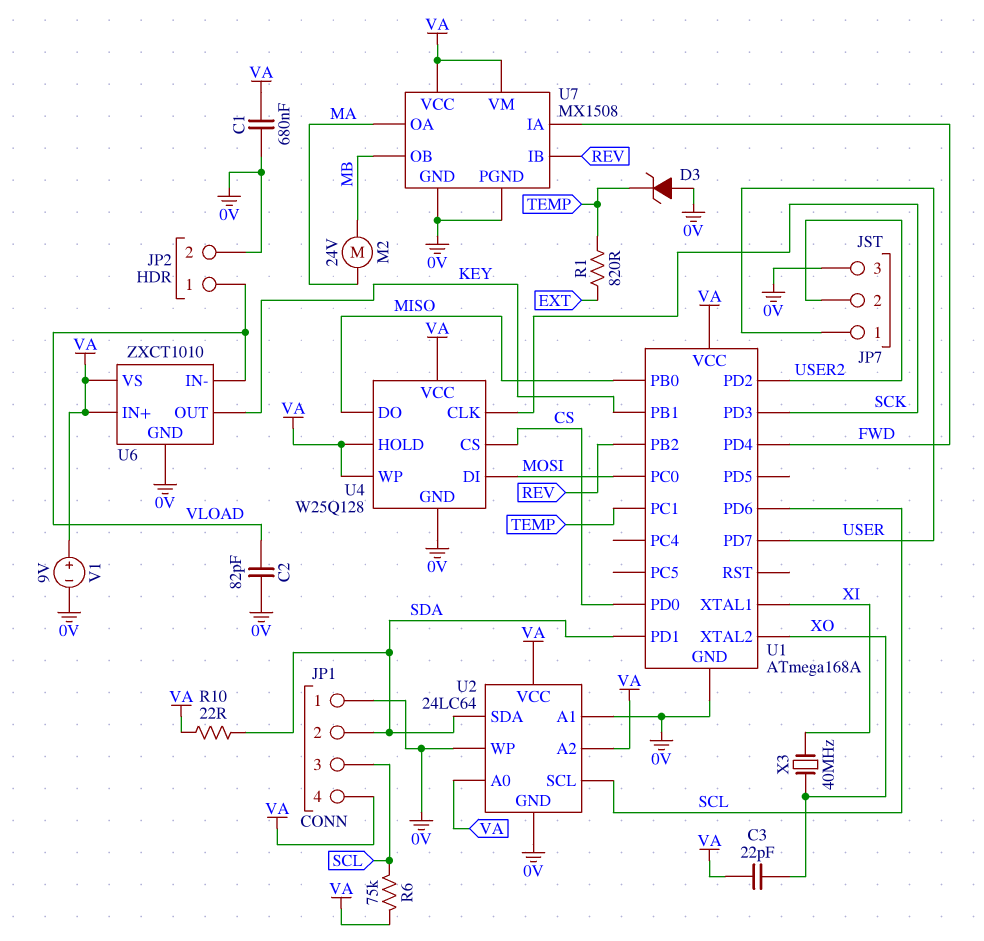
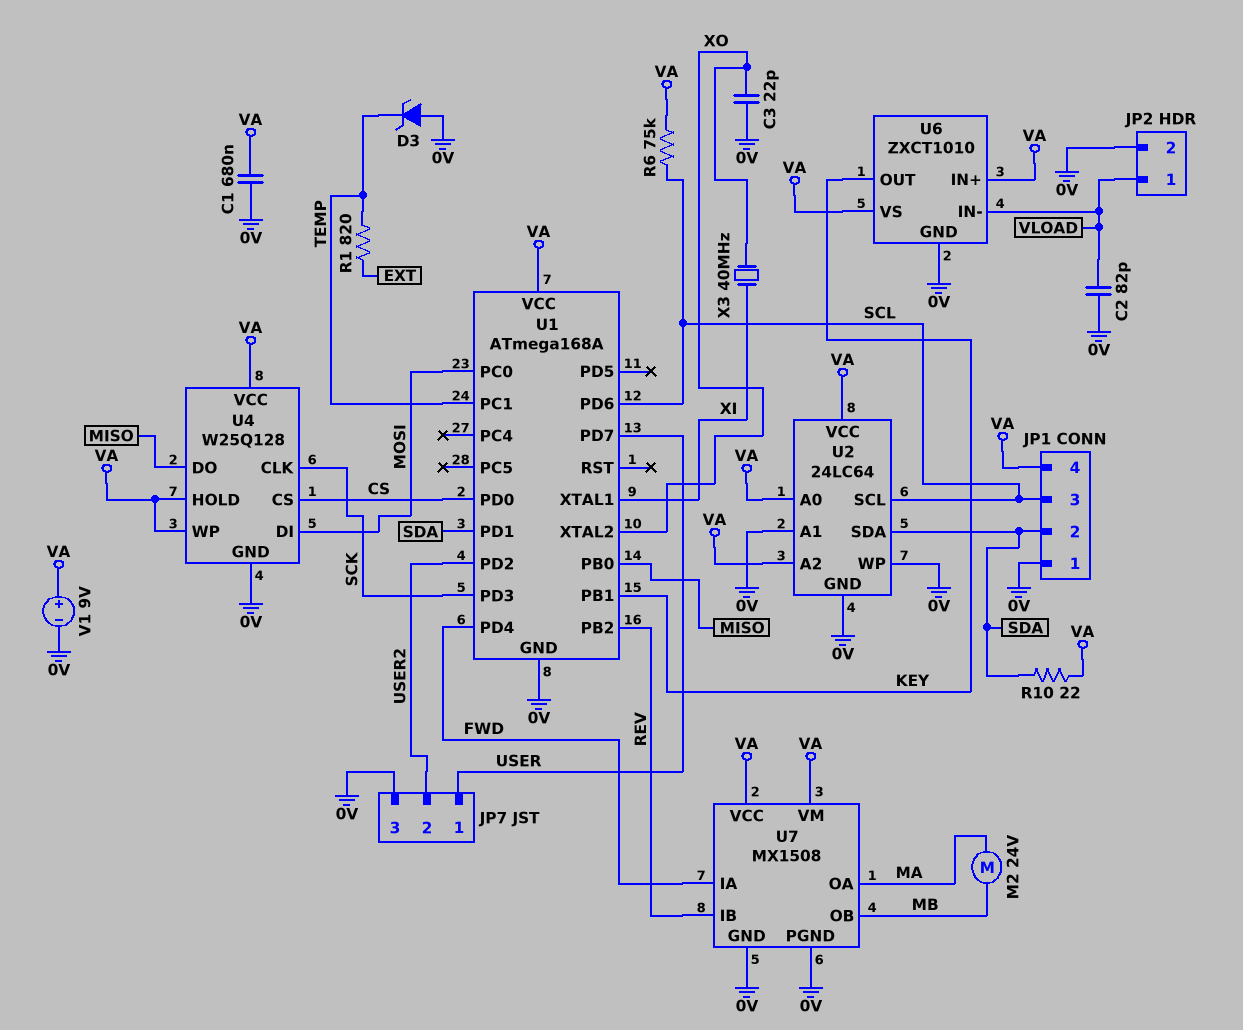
C3: 22pF (VA, XO) -> 22pF (0V, XO)

